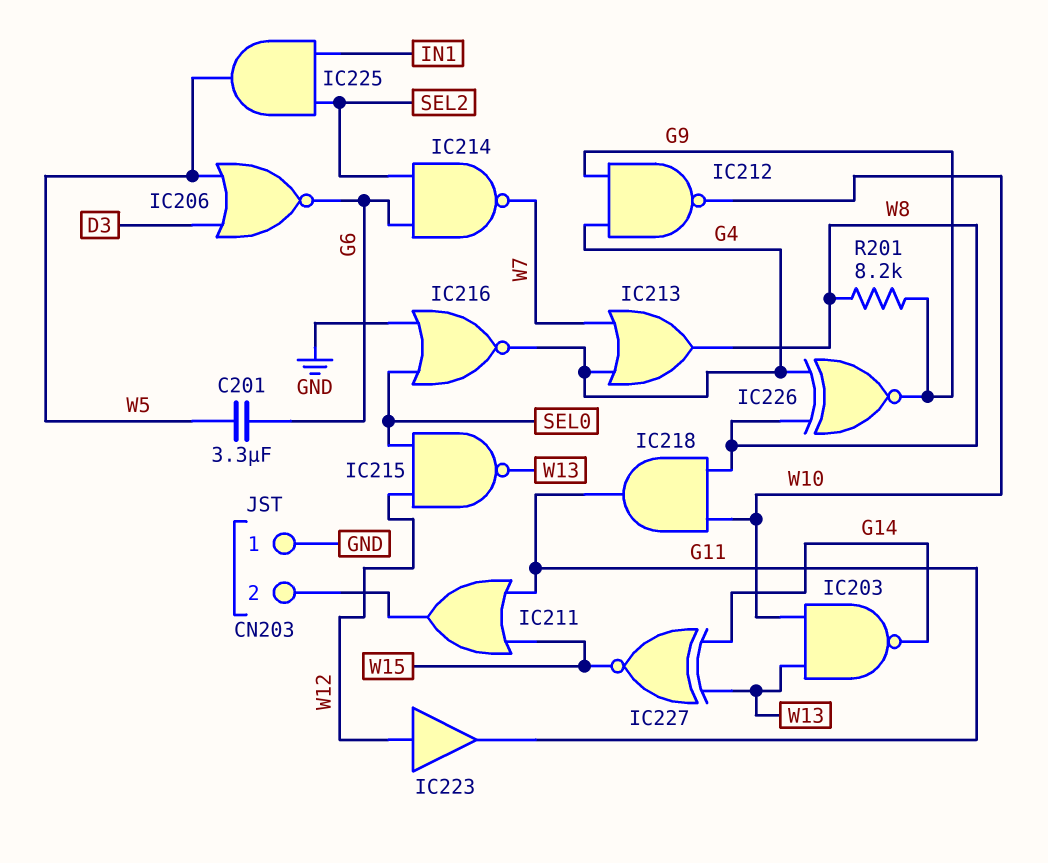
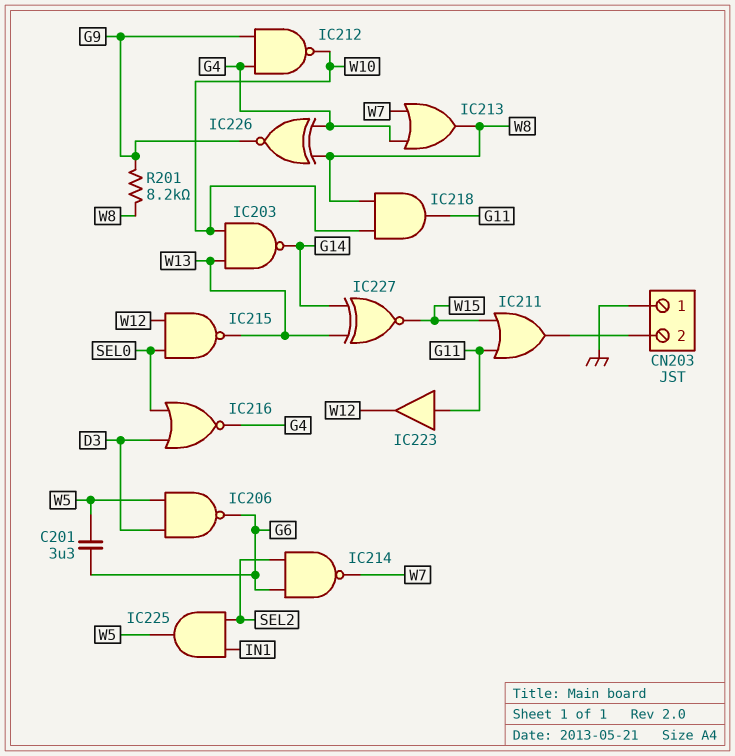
IC206: NOR (in D3, in W5, out G6) -> NAND (in D3, in W5, out G6)
IC216: NOR (in GND, in SEL0, out G4) -> NOR (in D3, in SEL0, out G4)
IC223: buffer (in W12, out G11) -> buffer (in G11, out W12)

